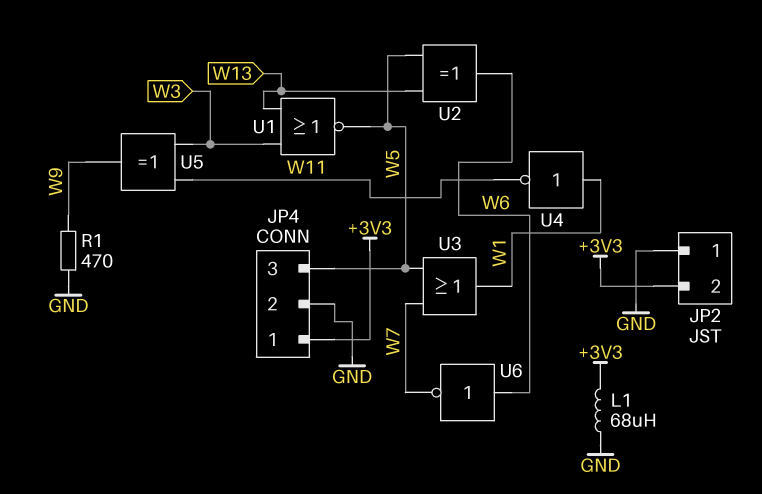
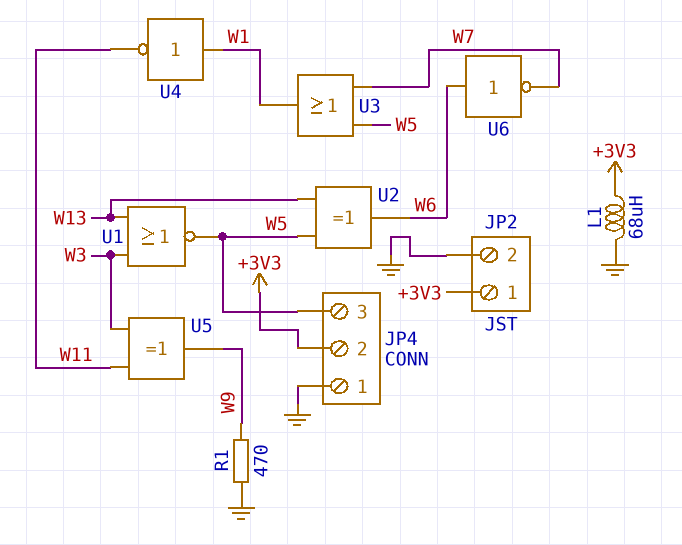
JP2 pin 1: GND -> +3V3
JP2 pin 2: +3V3 -> GND
JP4 pin 1: +3V3 -> GND
JP4 pin 2: GND -> +3V3

